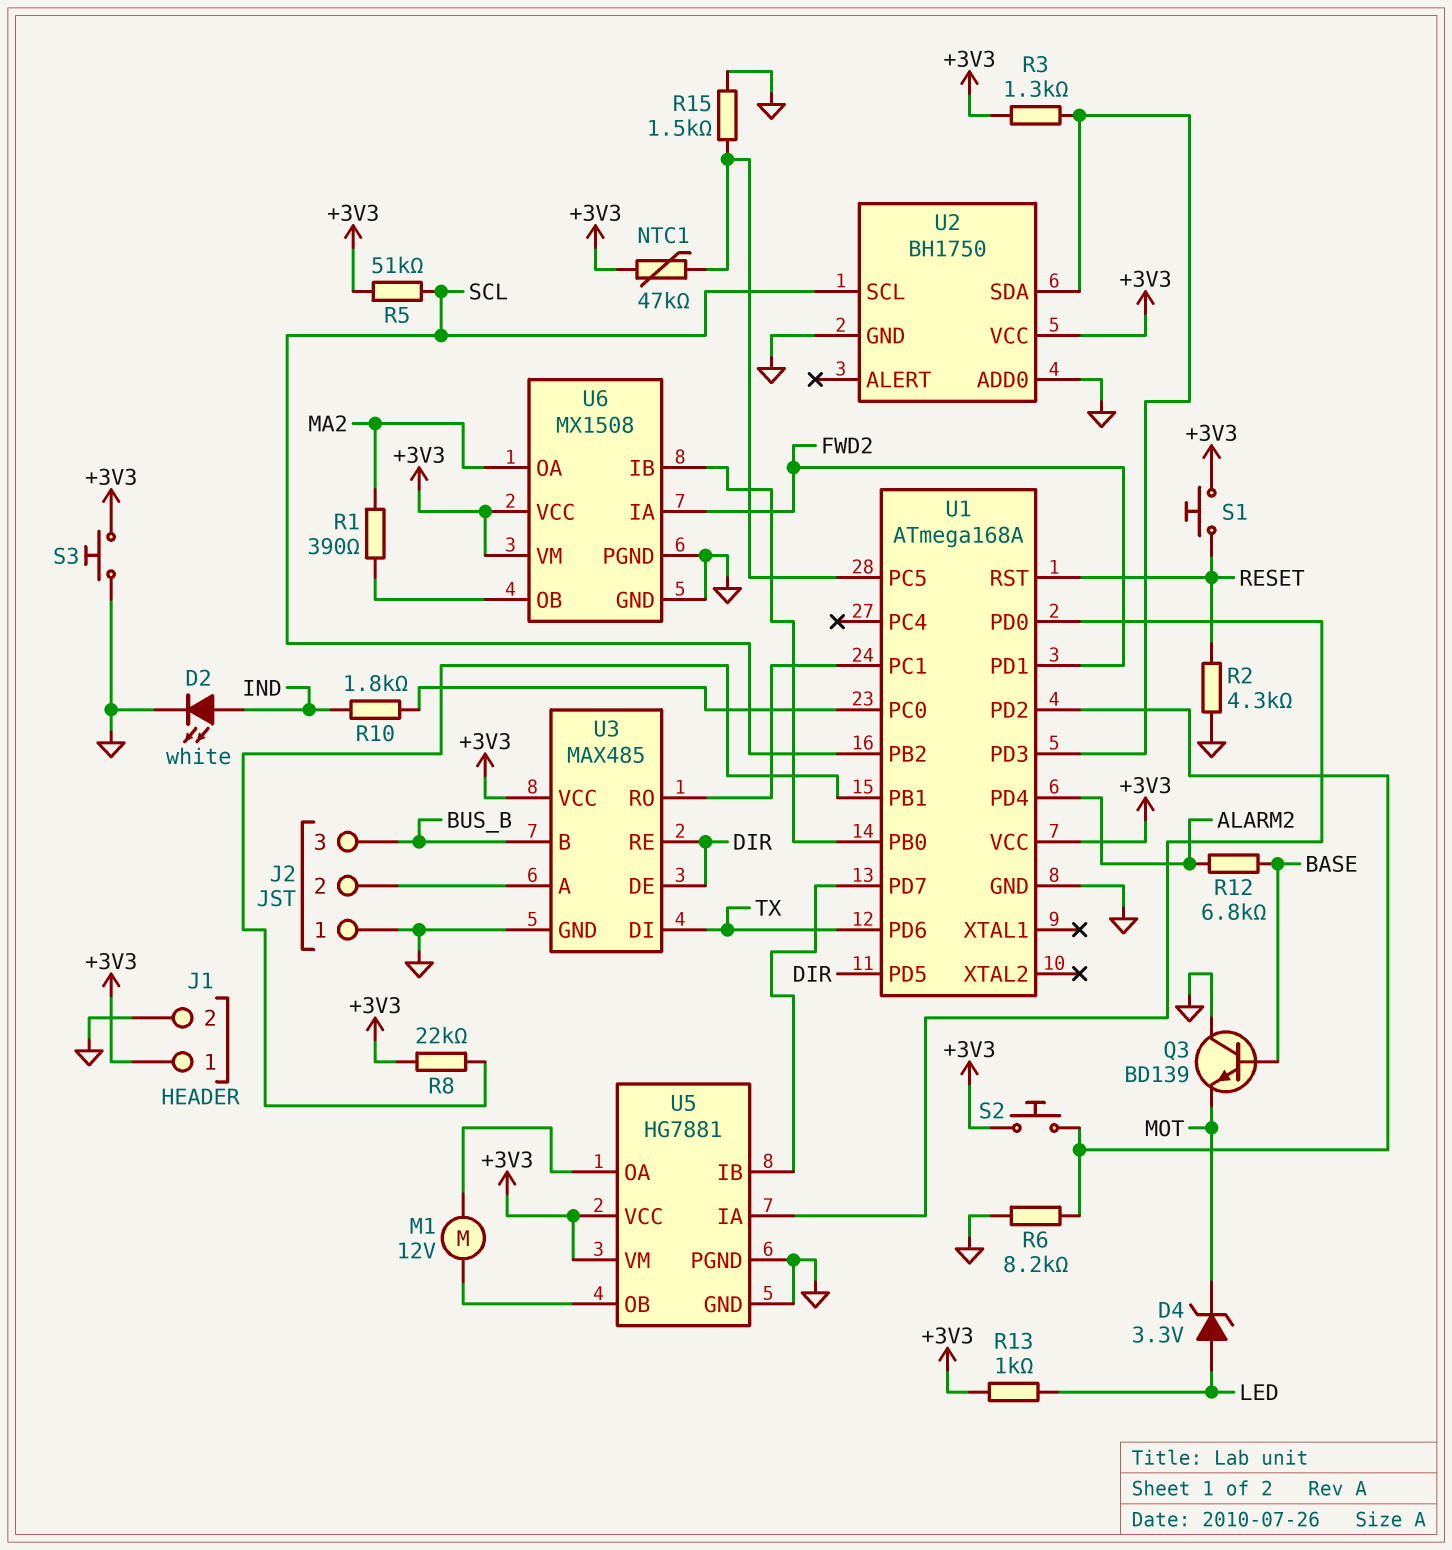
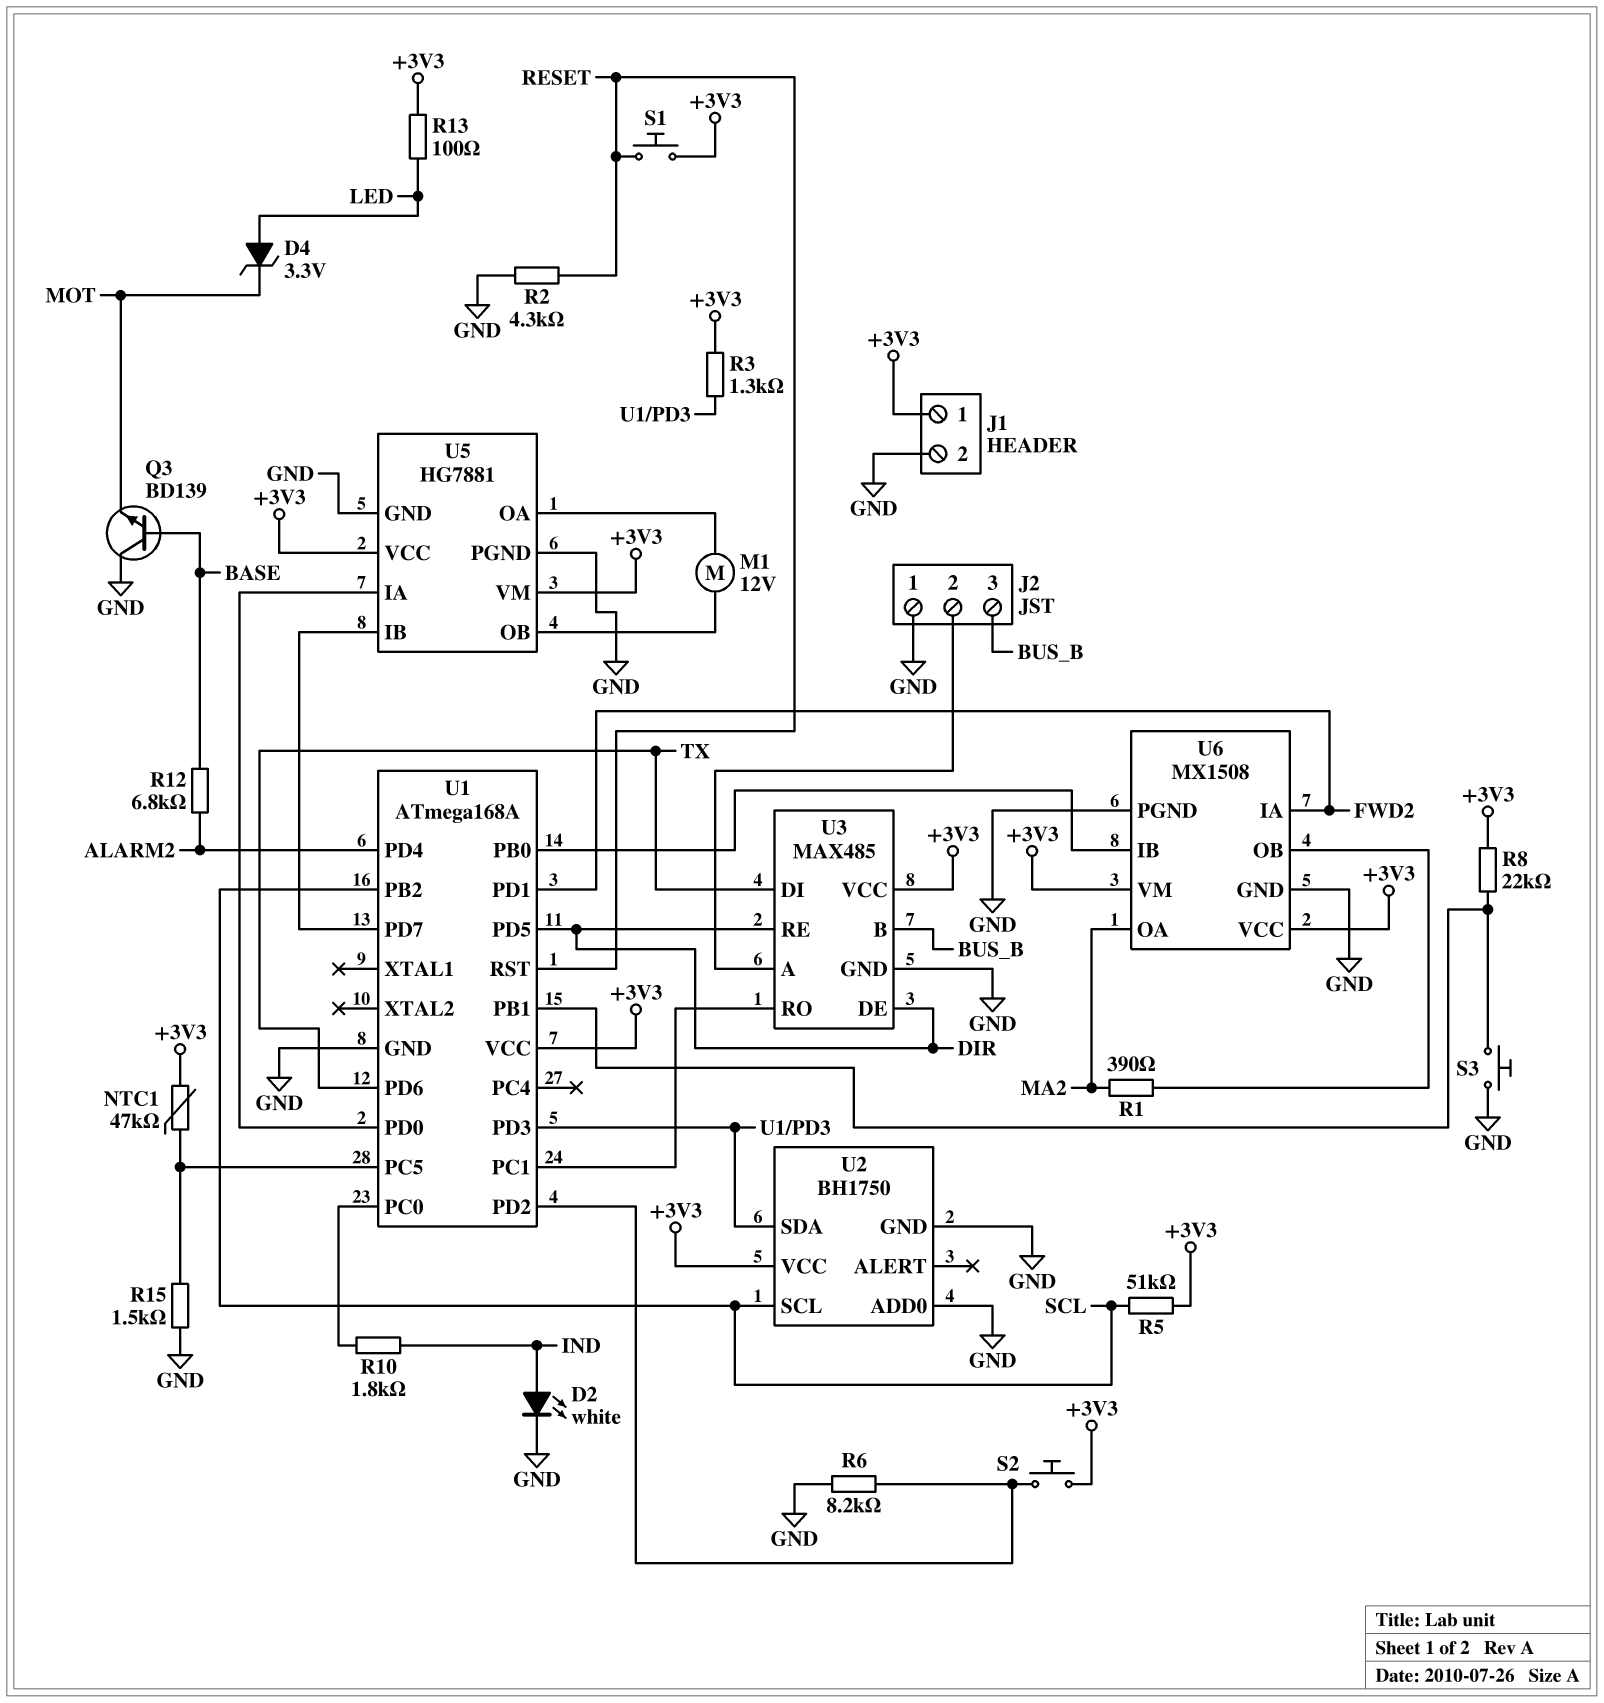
R13: 1k (+3V3, LED) -> 100 (+3V3, LED)
S3: button (+3V3, GND) -> button (GND, U1/PB1)

